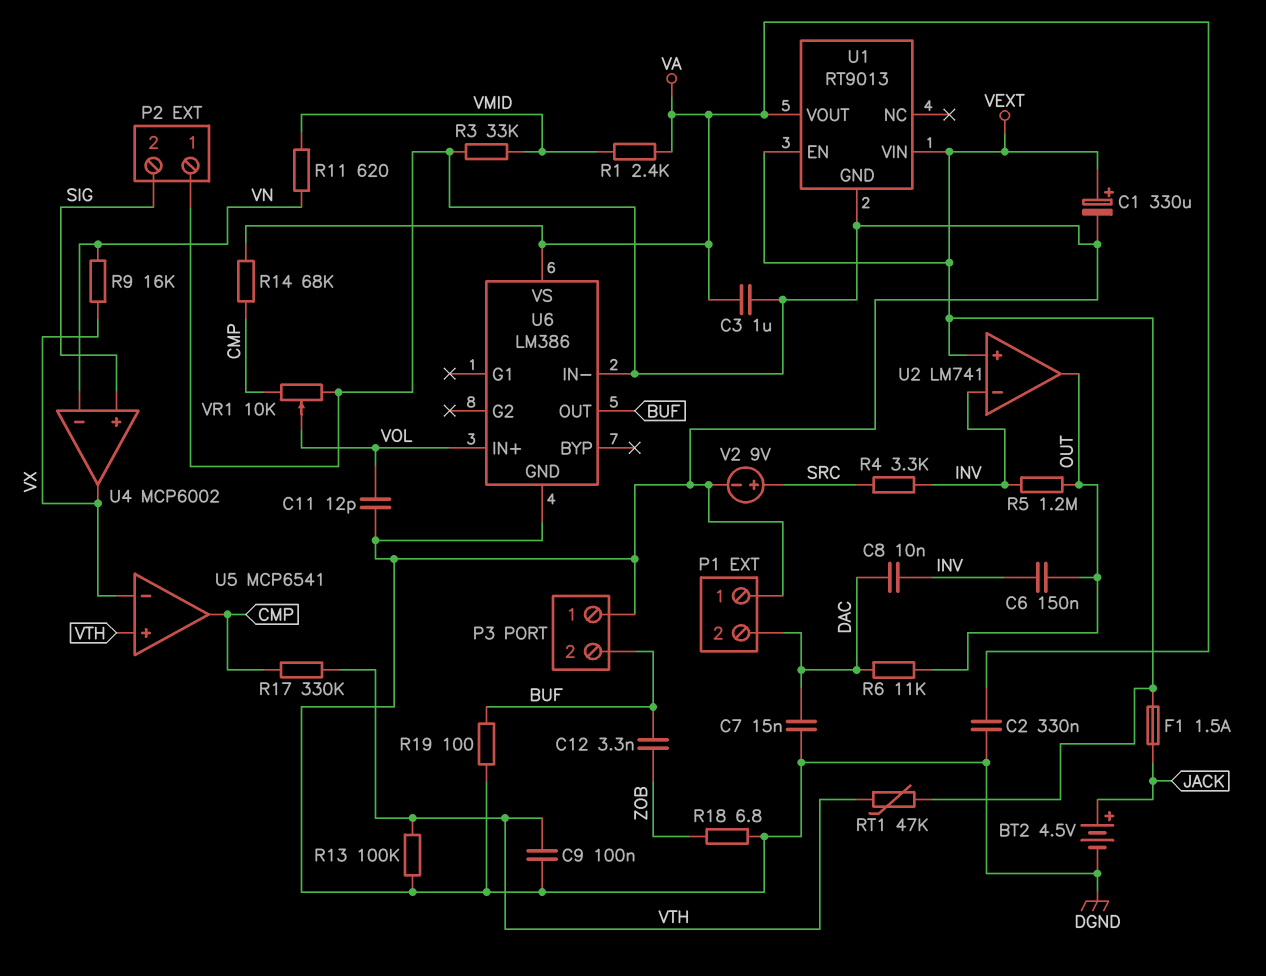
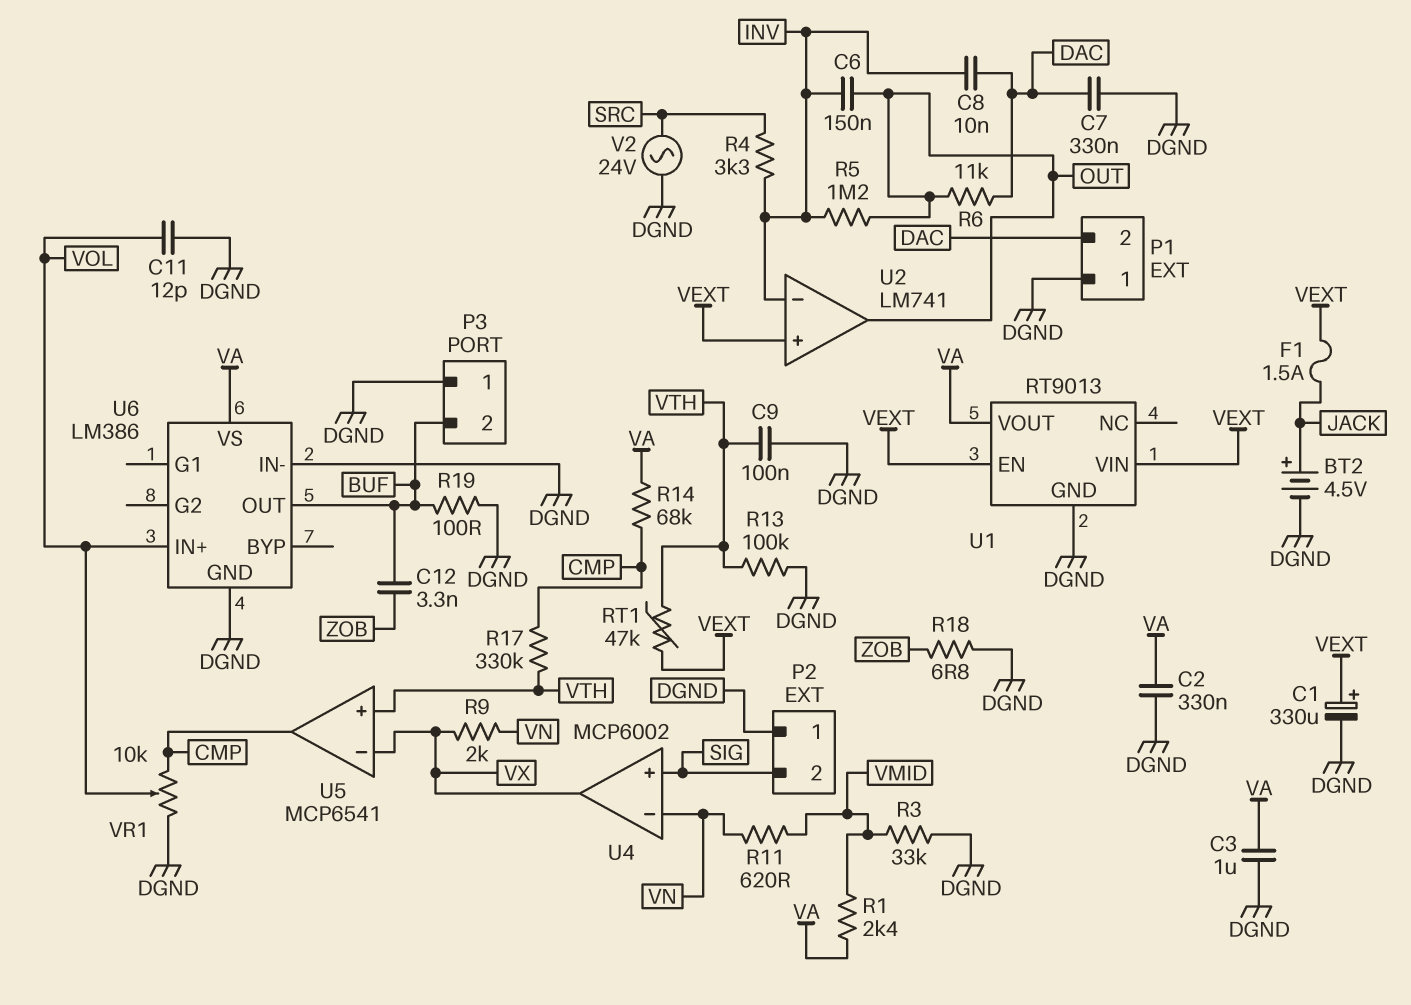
C7: 15nF (DAC, DGND) -> 330nF (DAC, DGND)
R9: 16k (VN, VX) -> 2k (VN, VX)
V2: 9V (plus SRC, minus DGND) -> AC 24V (DGND, SRC)

